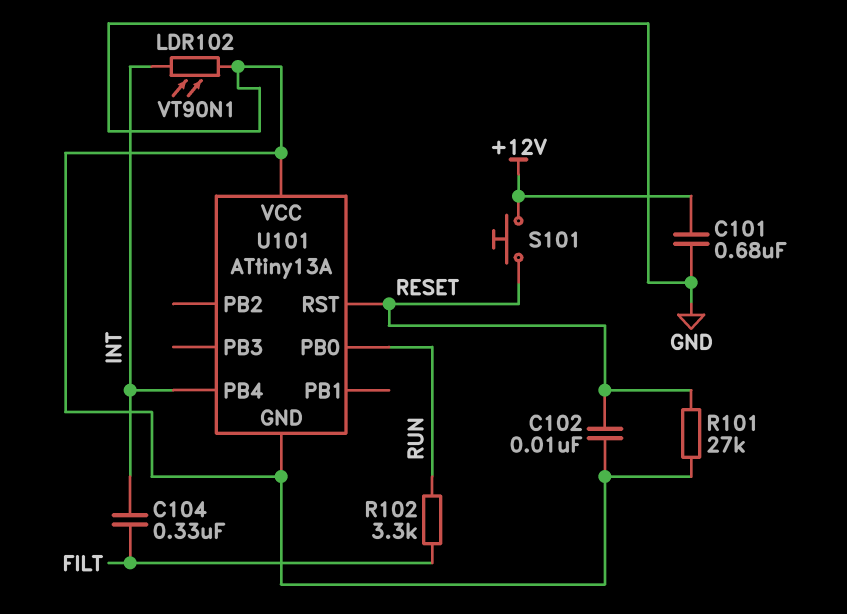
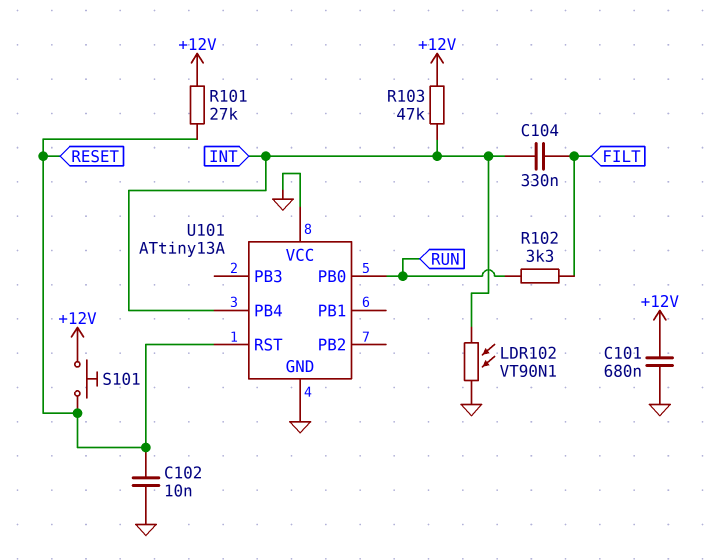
R101: 27k (GND, RESET) -> 27k (+12V, RESET)
R103: none -> 47k (+12V, INT)

